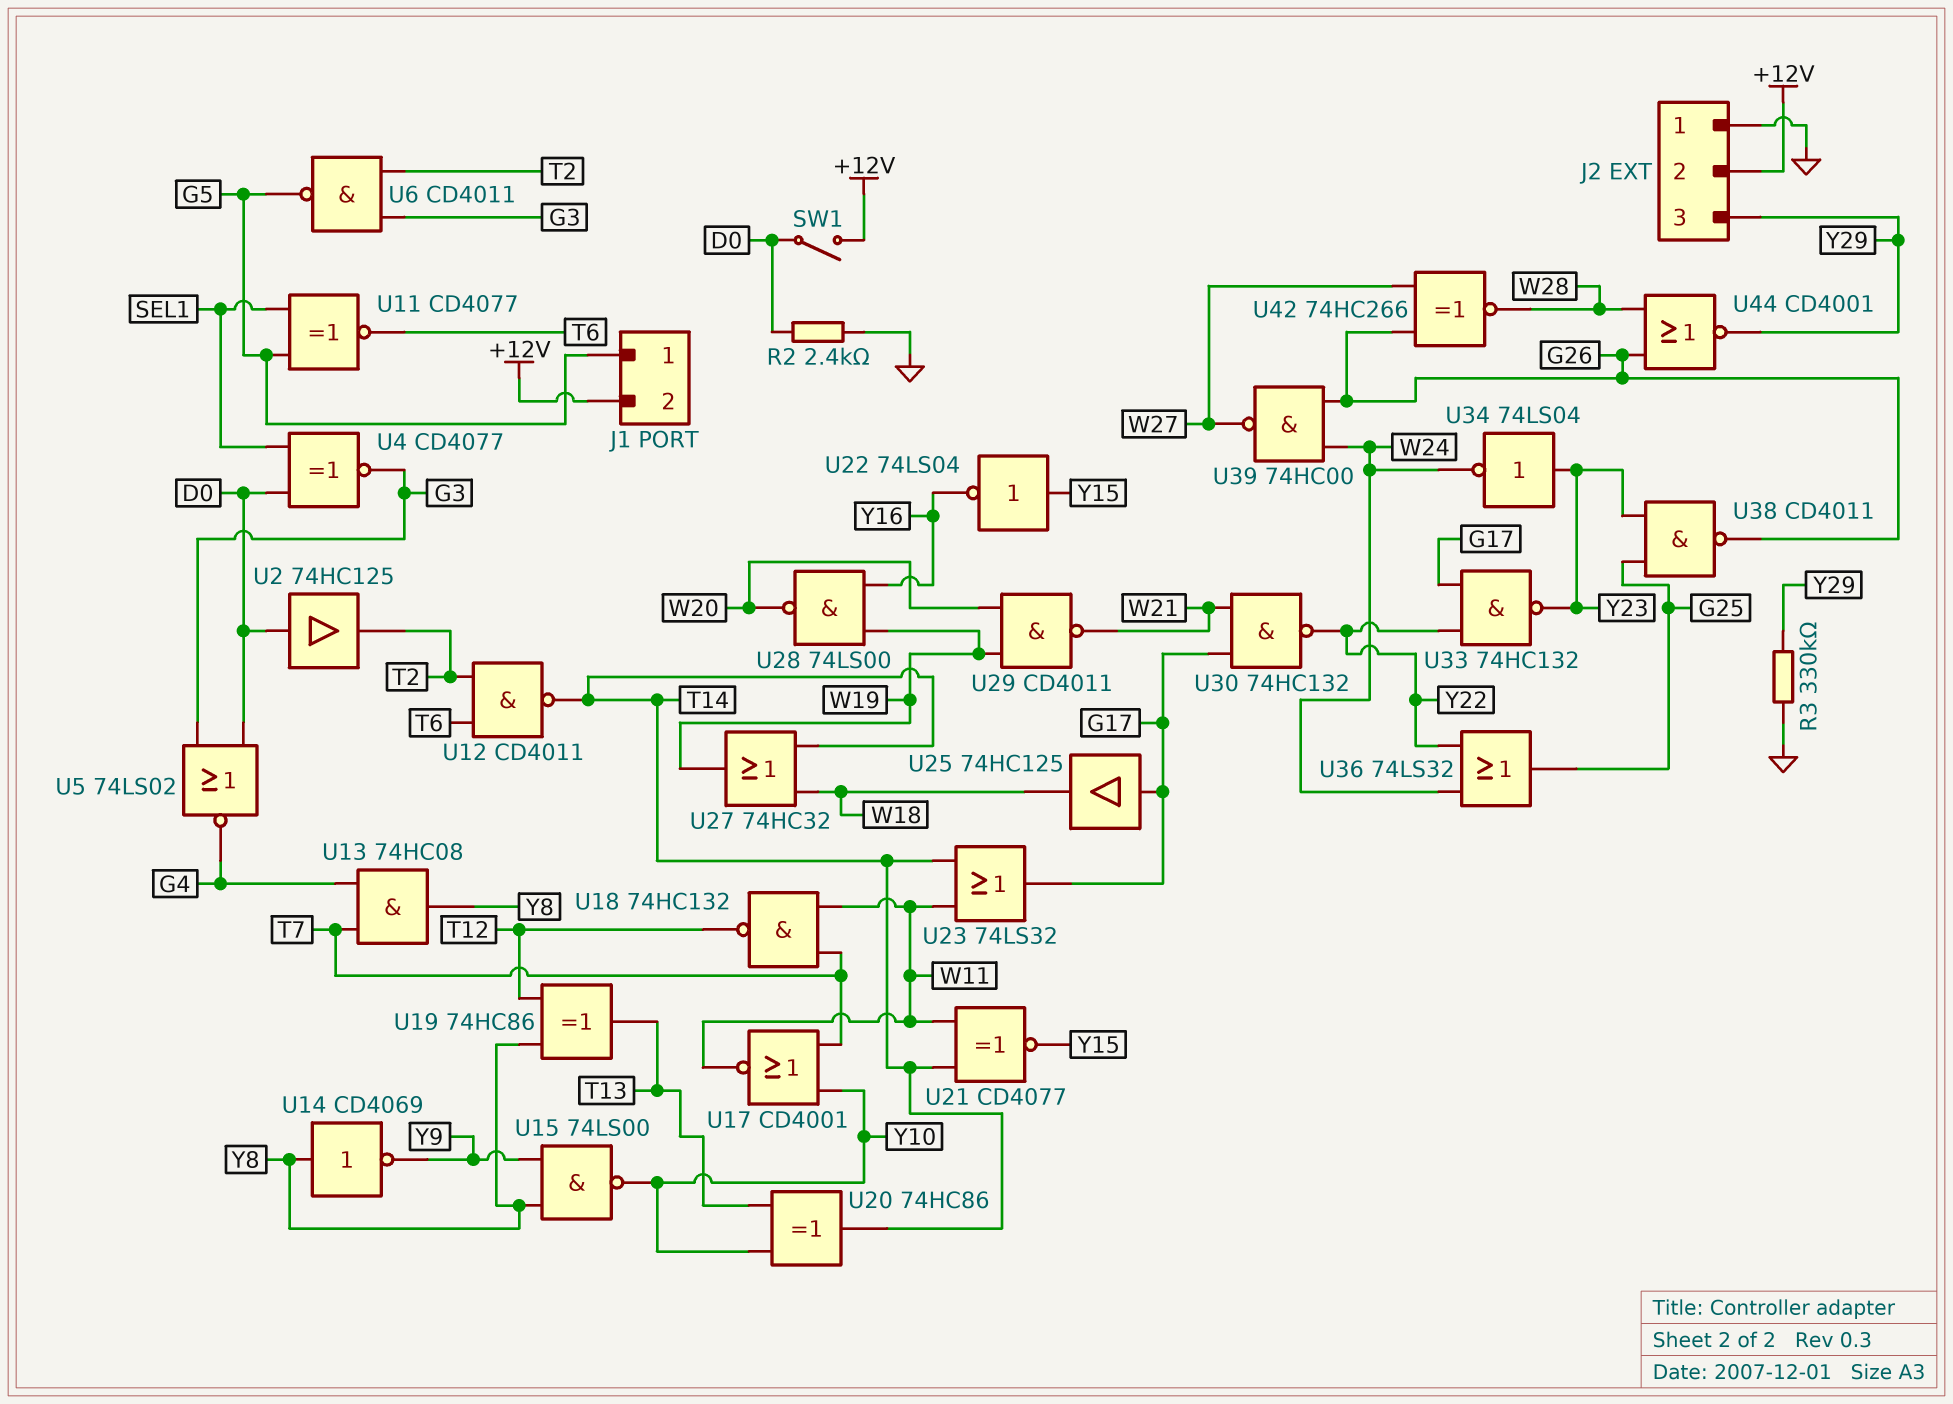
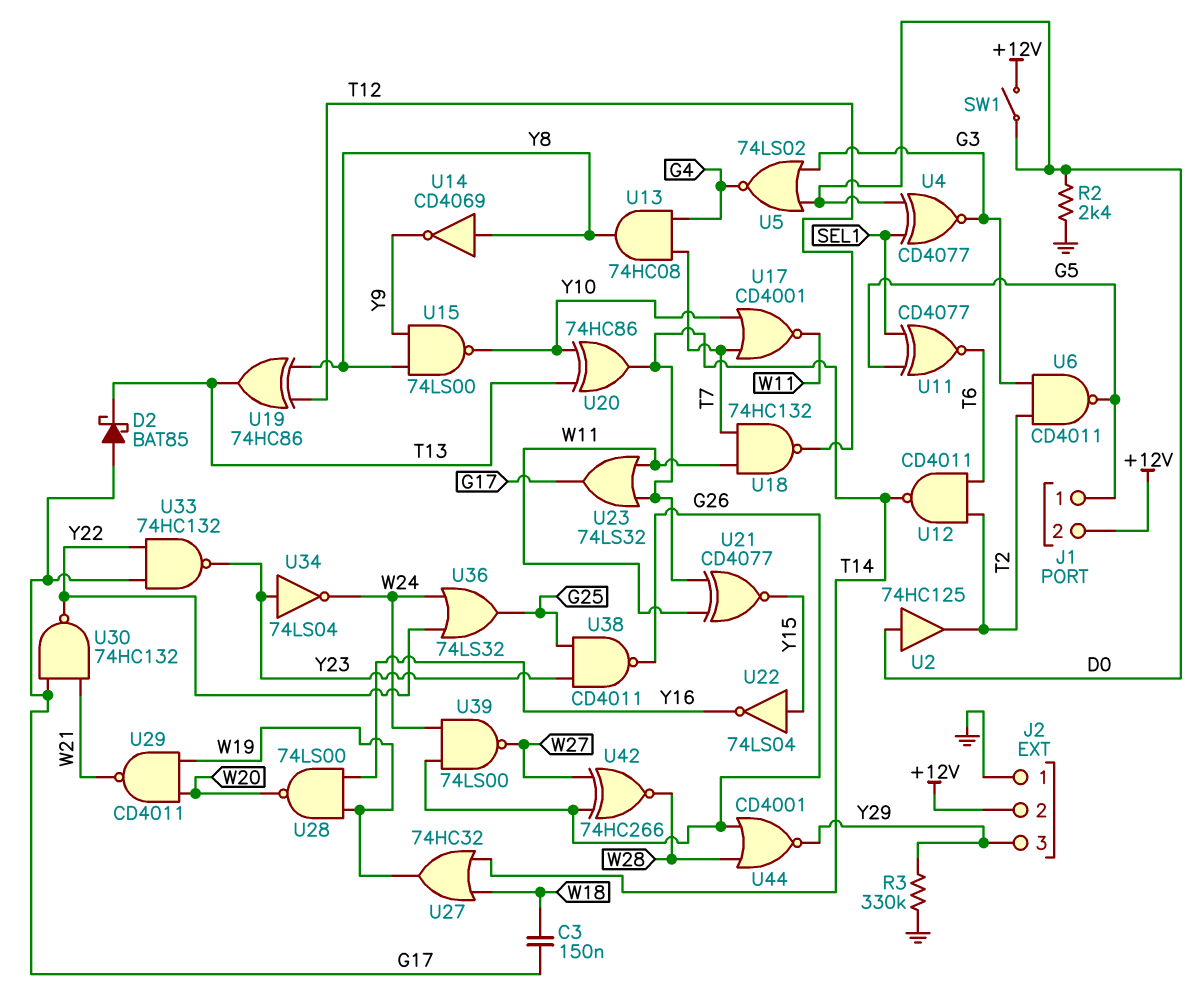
C3: none -> 150nF (G17, W18)
D2: none -> schottky BAT85 (A G17, K T13)
U25: buffer 74HC125 (in G17, out W18) -> none
U39: NAND 74HC00 (in G26, in W24, out W27) -> NAND 74LS00 (in G26, in W24, out W27)

